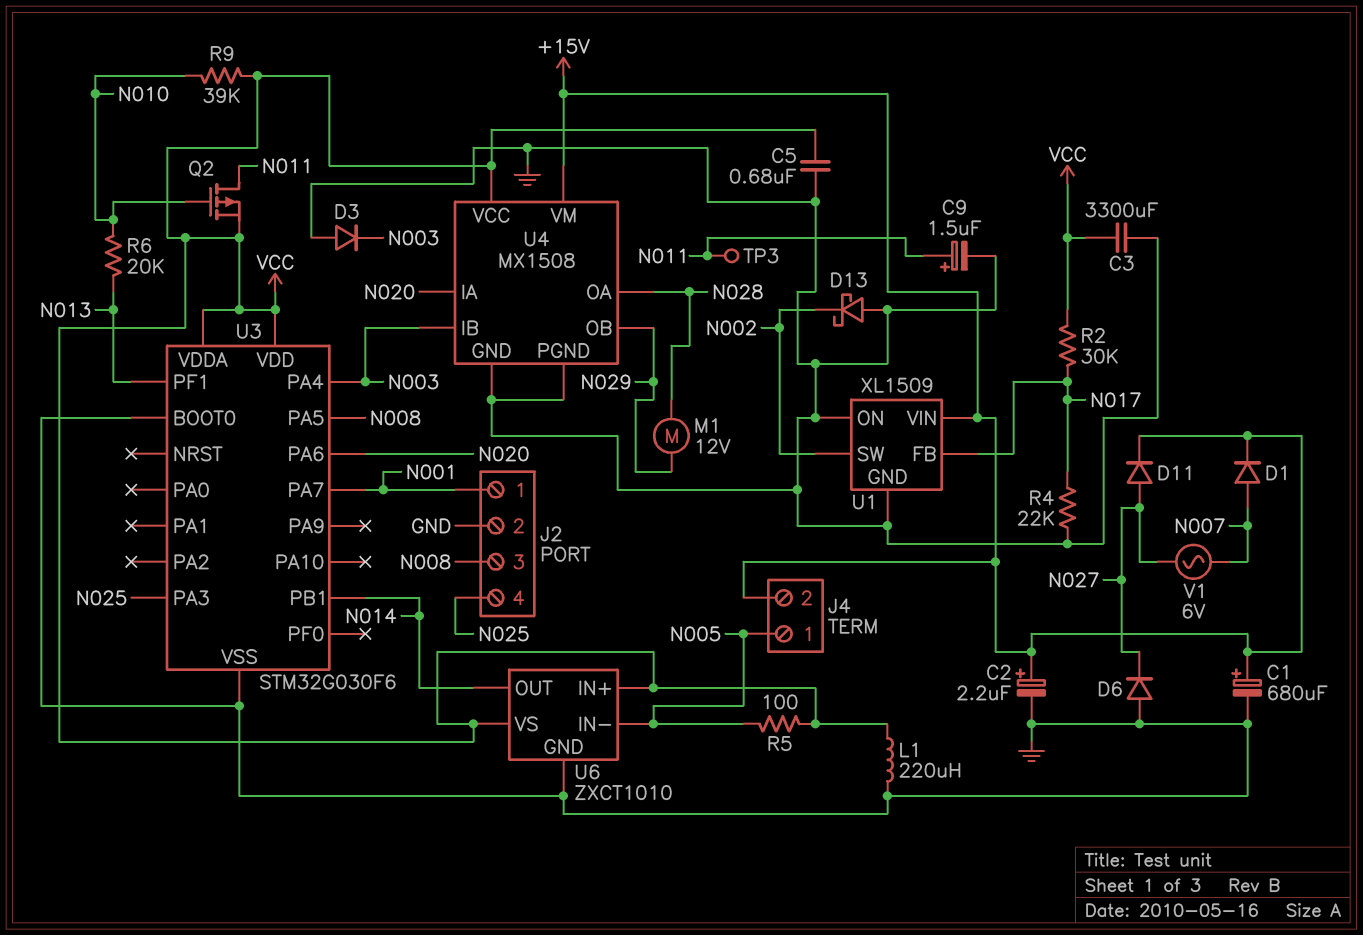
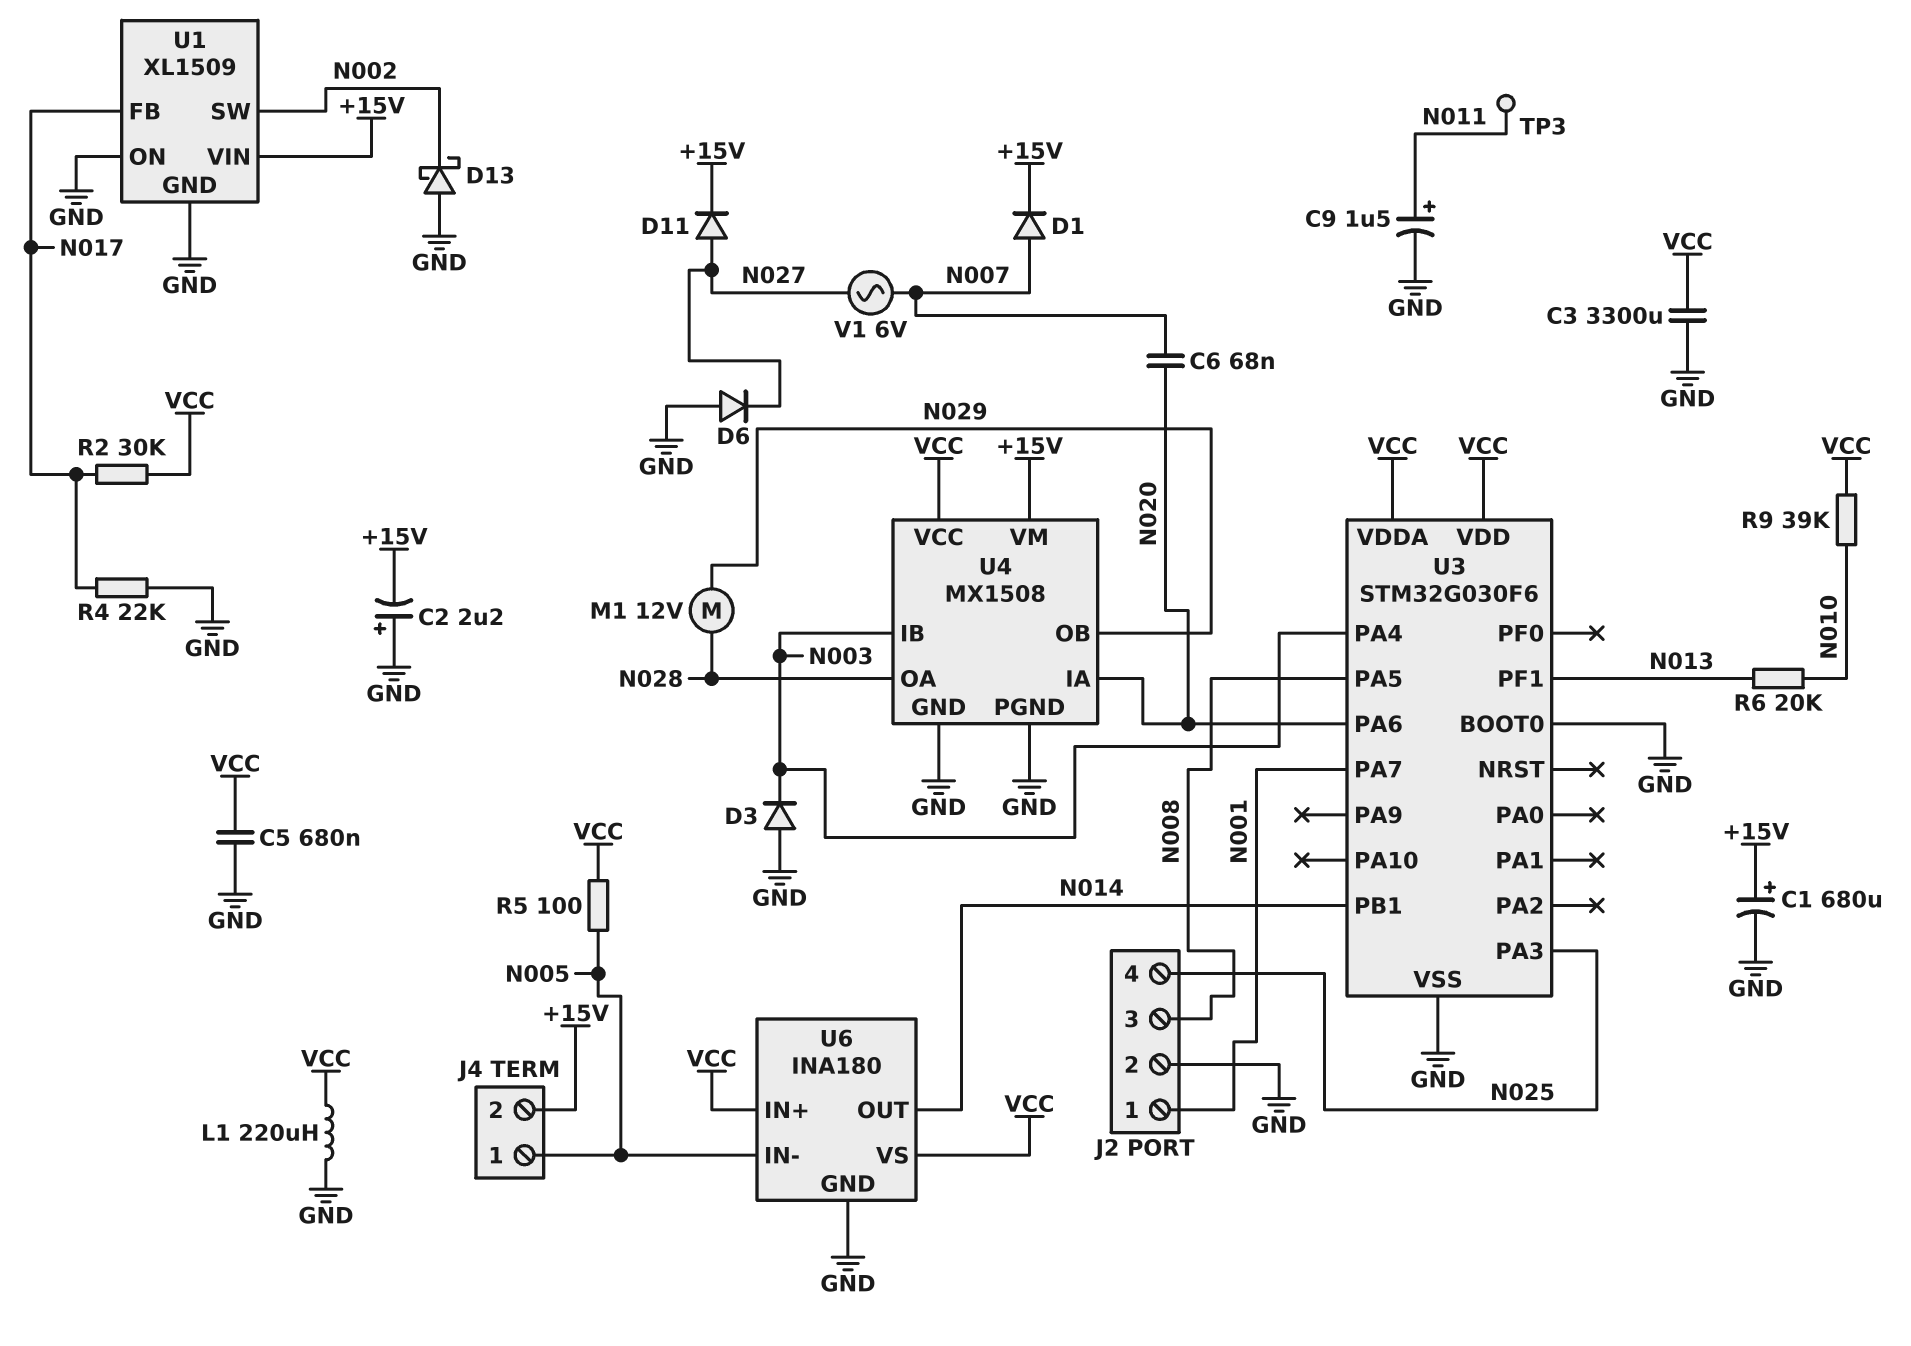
C2: 2.2uF (plus +15V, minus GND) -> 2.2uF (plus GND, minus +15V)
C6: none -> 68nF (N007, N020)
Q2: PMOS (G N010, D N011, S VCC) -> none
U6: ZXCT1010 -> INA180

